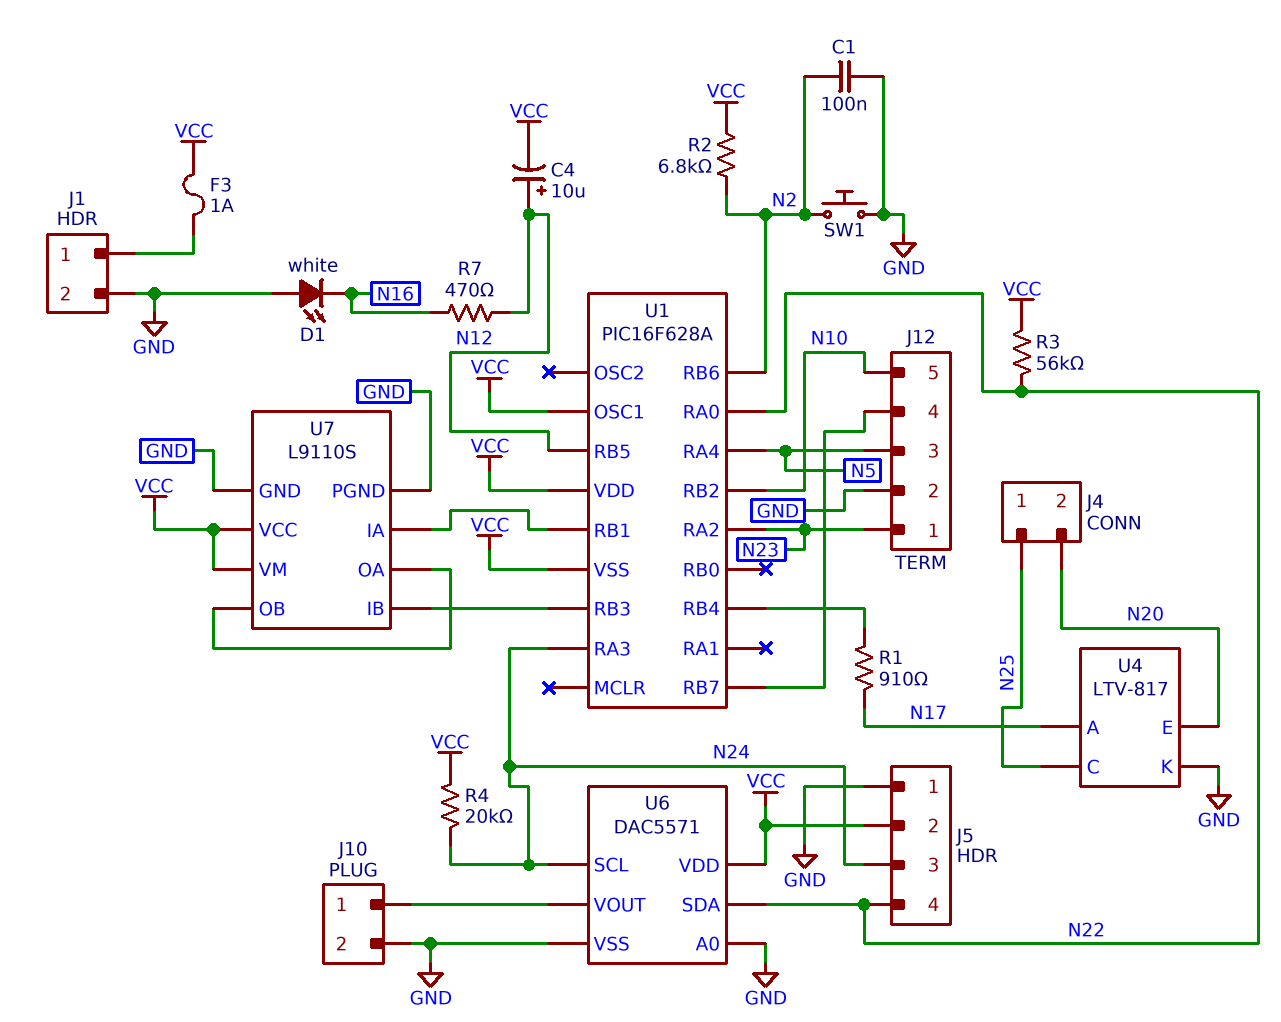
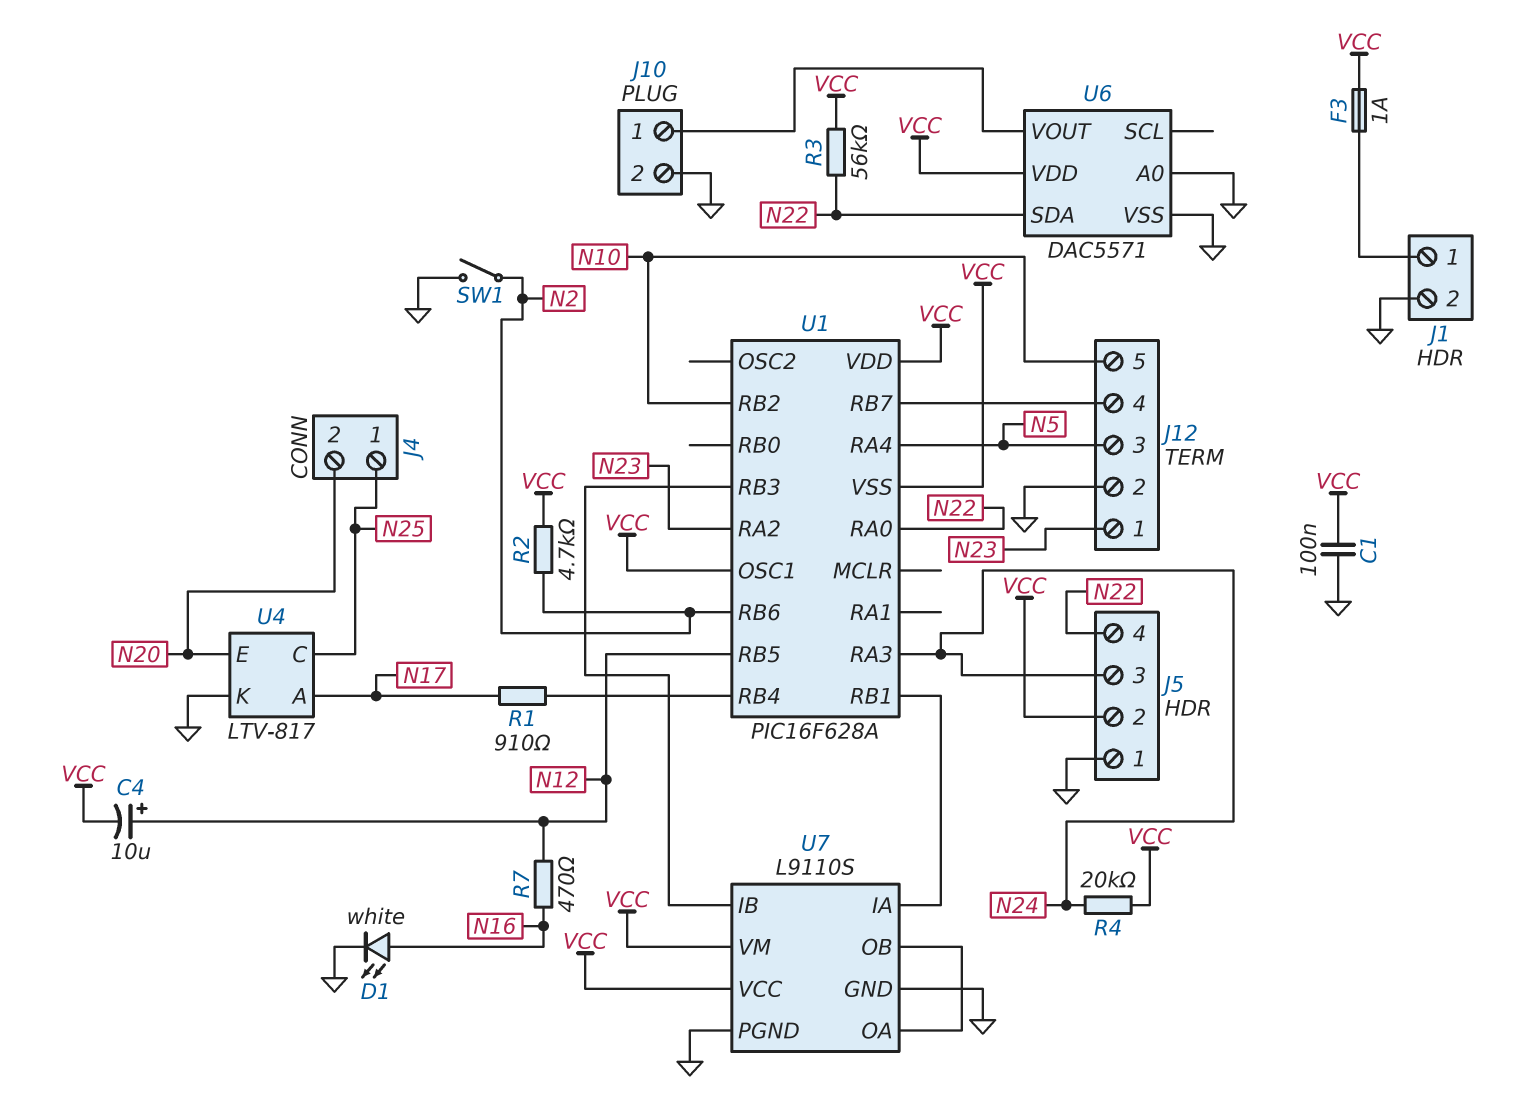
C1: 100nF (GND, N2) -> 100nF (GND, VCC)
D1: LED white (A GND, K N16) -> LED white (A N16, K GND)
R2: 6.8k (N2, VCC) -> 4.7k (N2, VCC)
SW1: button (GND, N2) -> switch (GND, N2)
U6 pin SCL: N24 -> none

